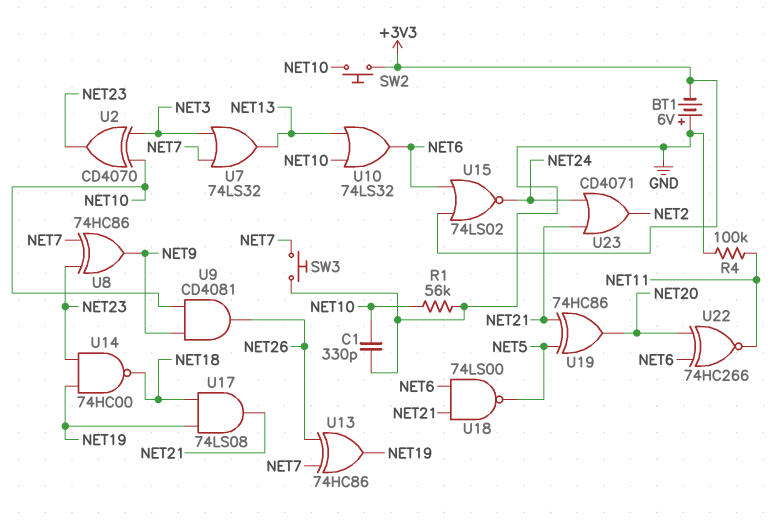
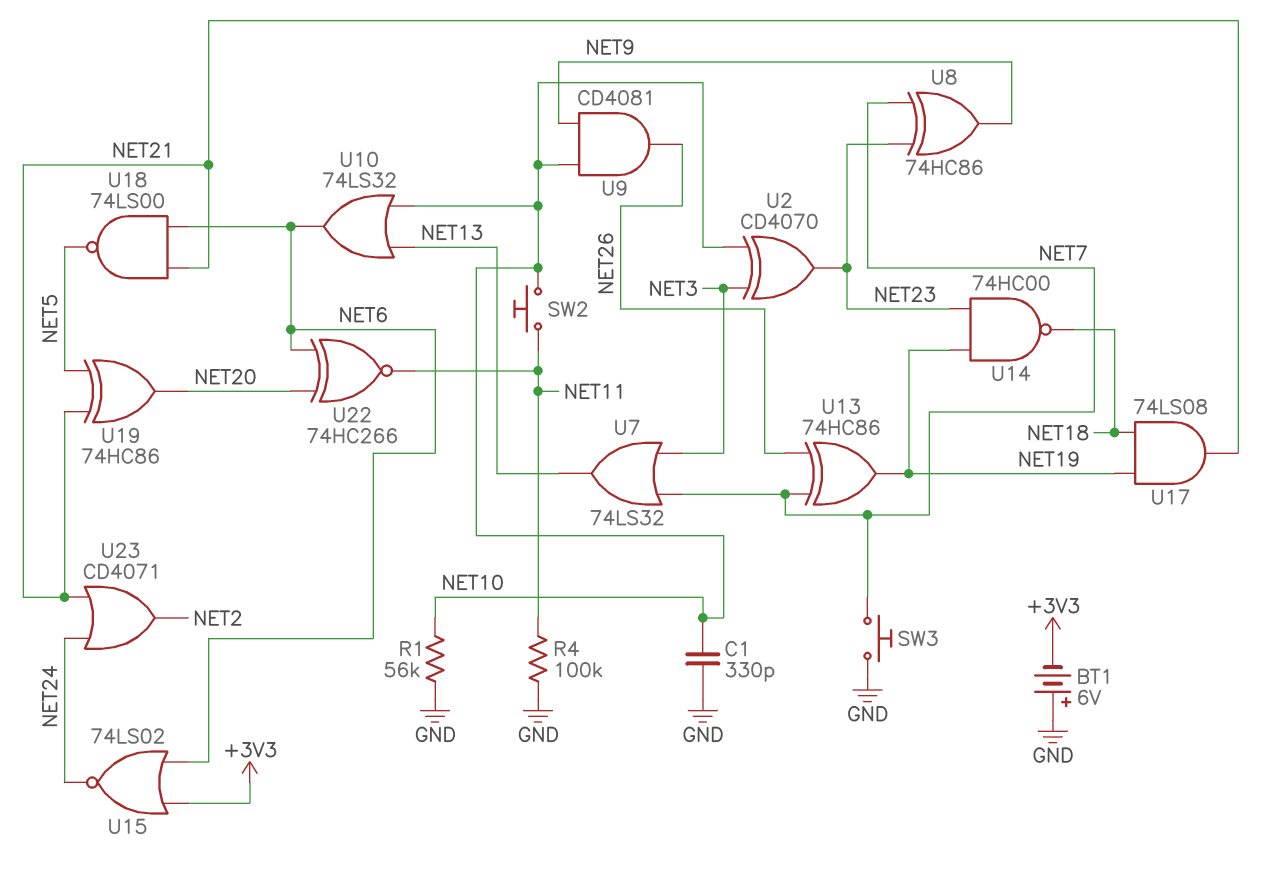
SW2: button (+3V3, NET10) -> button (NET10, NET11)

